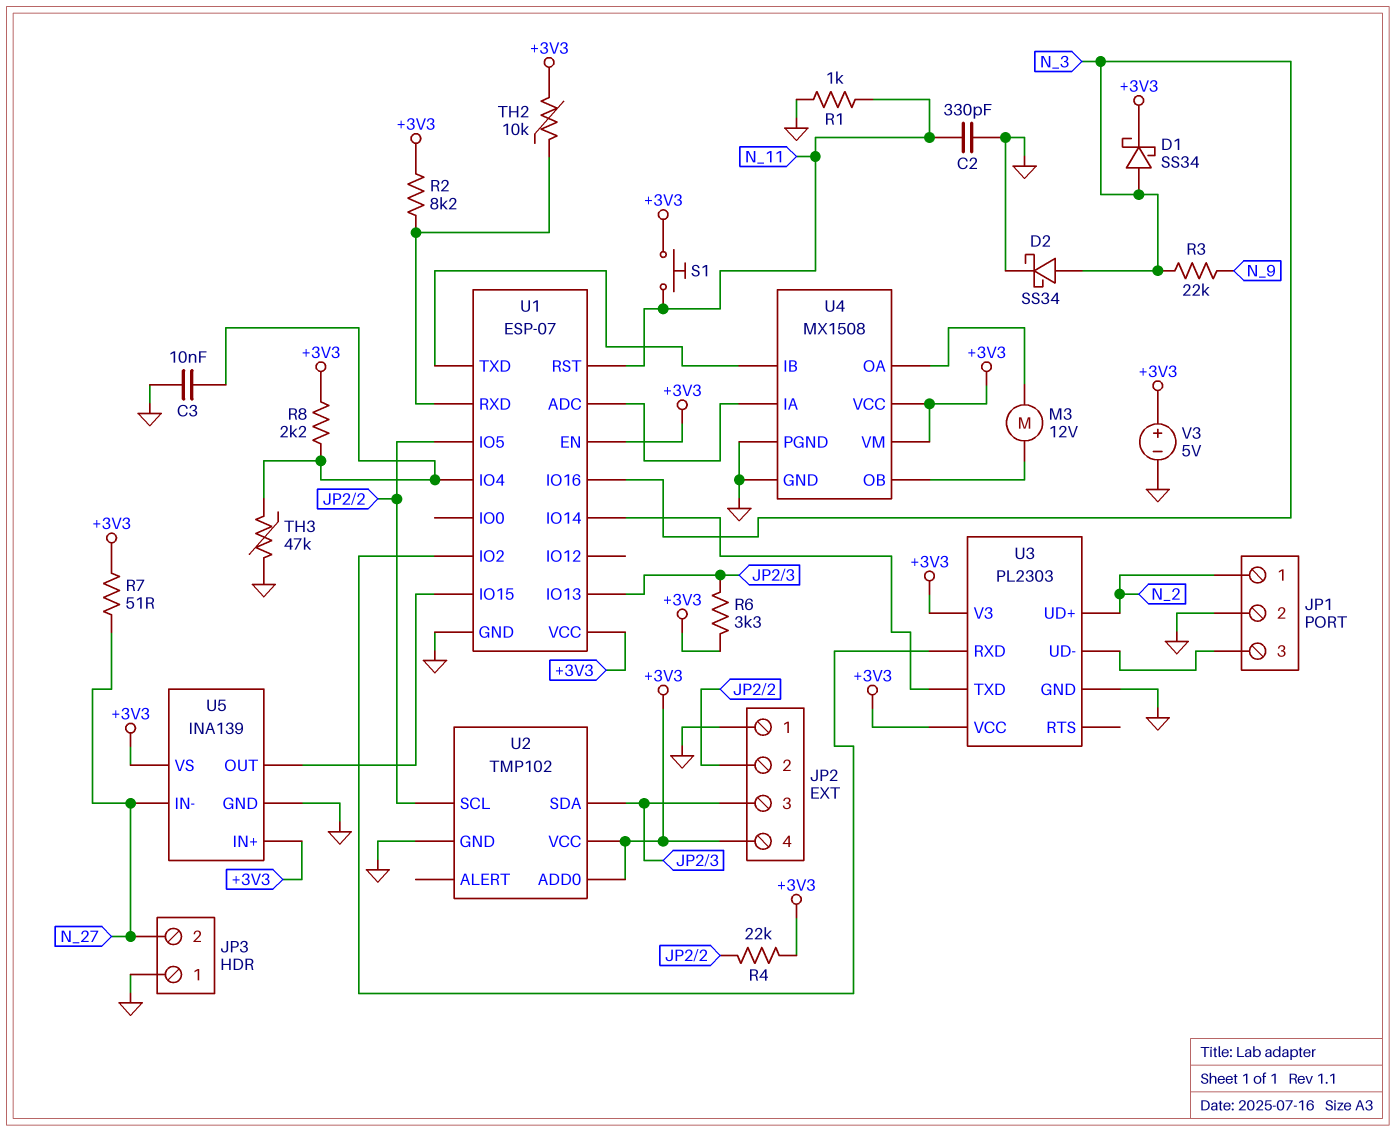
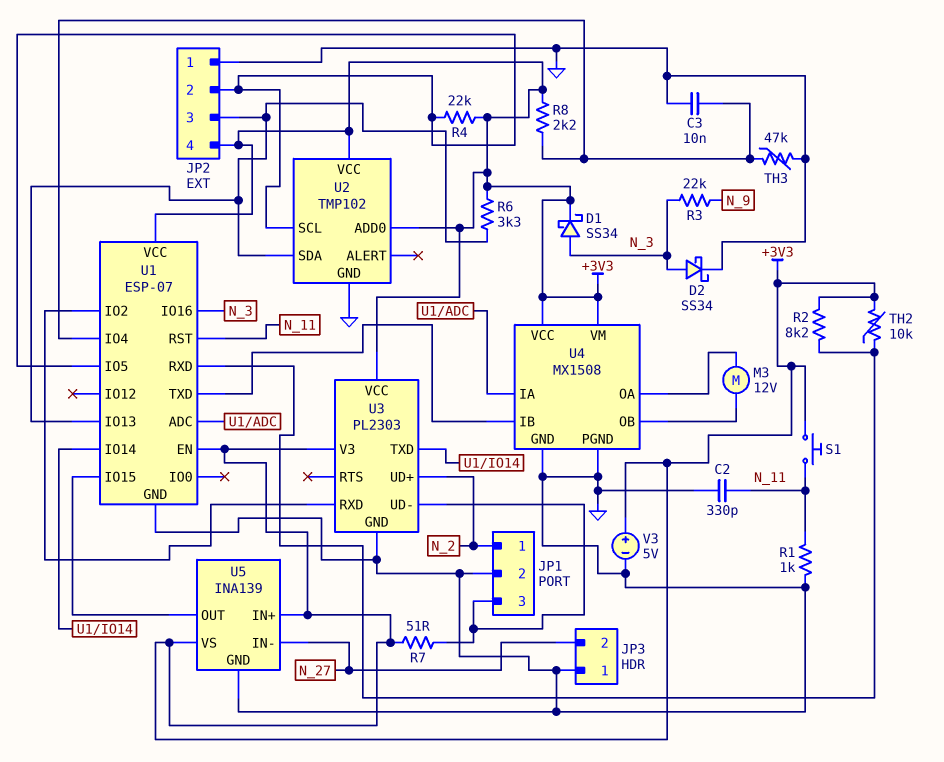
R7: 51 (+3V3, N_27) -> 51 (+3V3, JP1/3)

